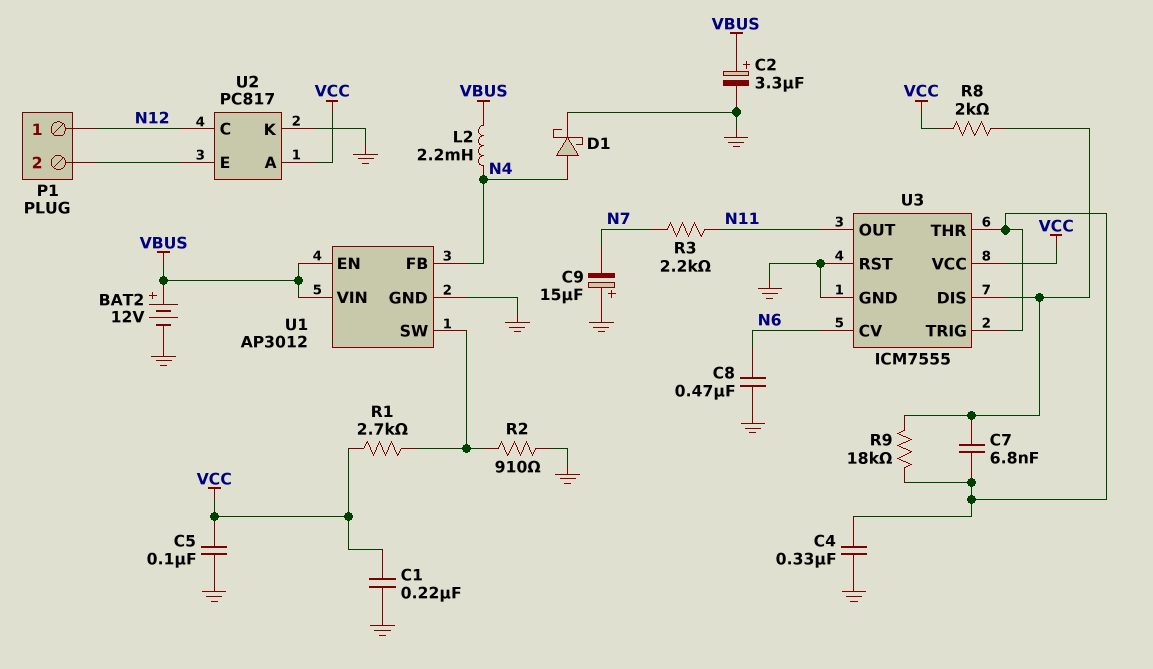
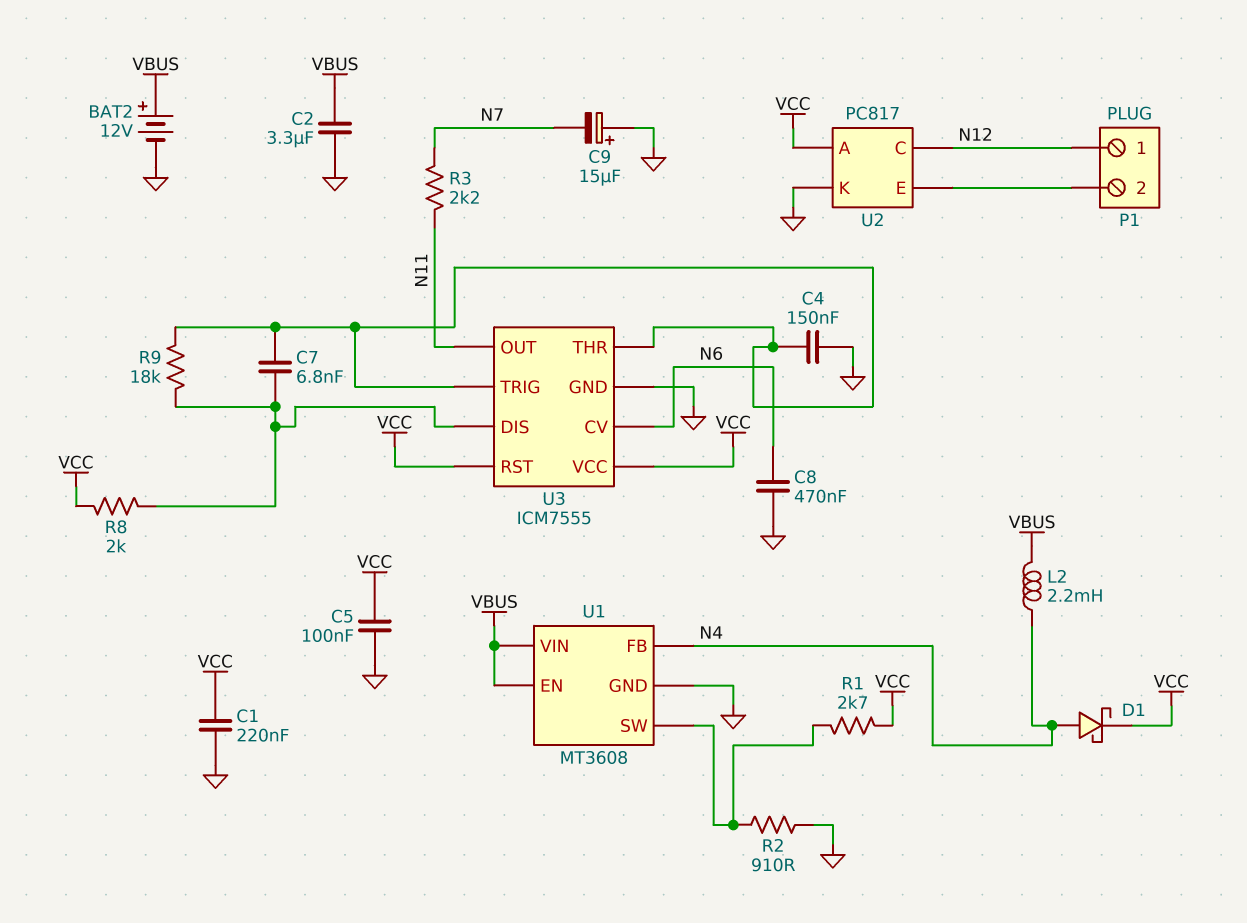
C2: 3.3uF (plus VBUS, minus GND) -> 3.3uF (GND, VBUS)
C4: 330nF (GND, U3/THR) -> 150nF (GND, U3/THR)
D1: schottky (A N4, K GND) -> schottky (A N4, K VCC)
U1: AP3012 -> MT3608
U3 pin RST: GND -> VCC

